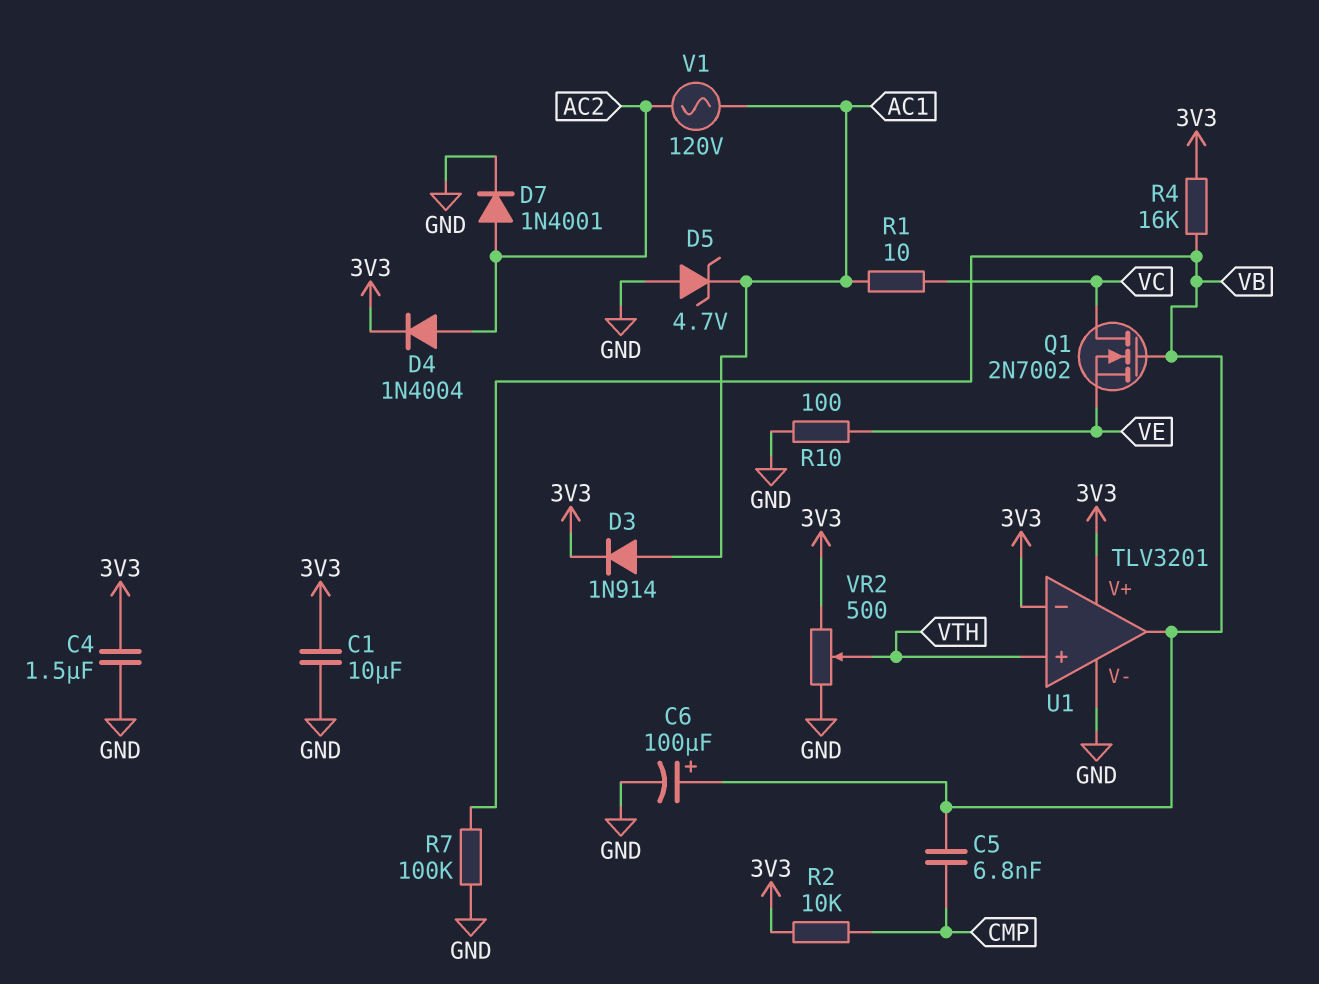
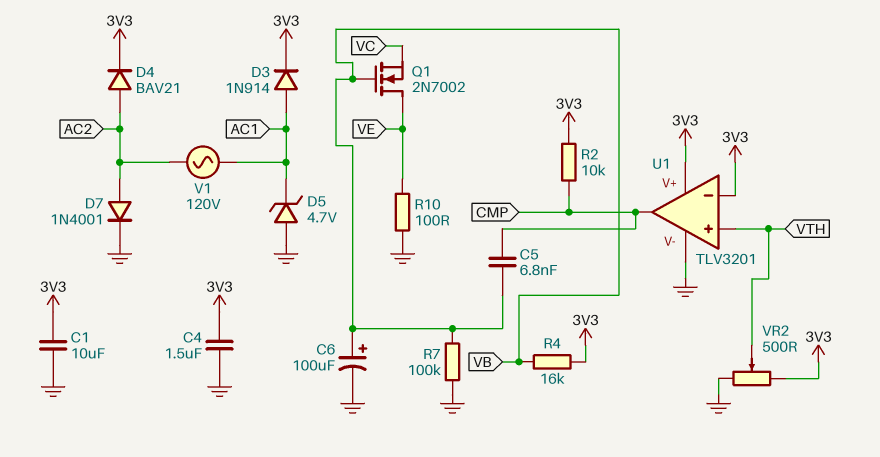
D4: diode 1N4004 (A AC2, K 3V3) -> diode BAV21 (A AC2, K 3V3)
Q1: NMOS 2N7002 (G VB, D VC, S VE) -> NMOS 2N7002 (G VB, D VE, S VC)
R1: 10 (AC1, VC) -> none
U1 pin out: VB -> CMP

